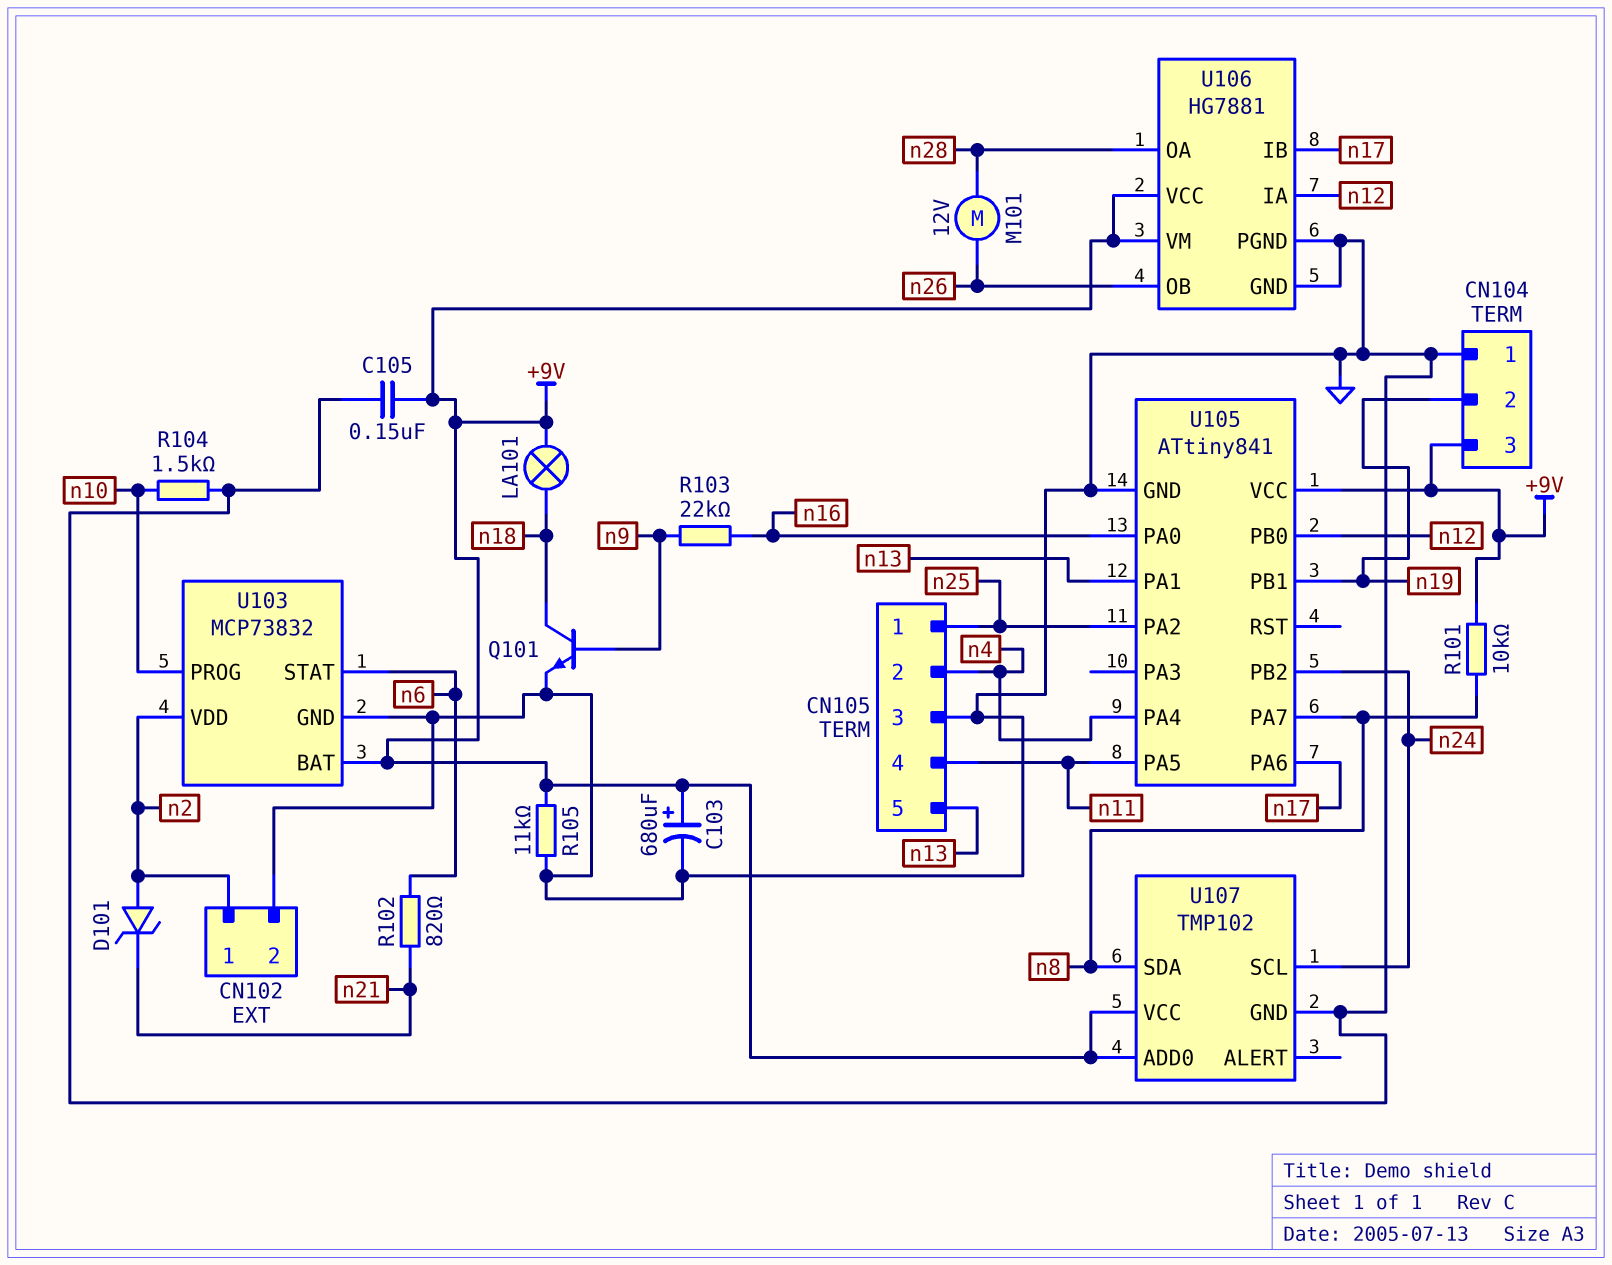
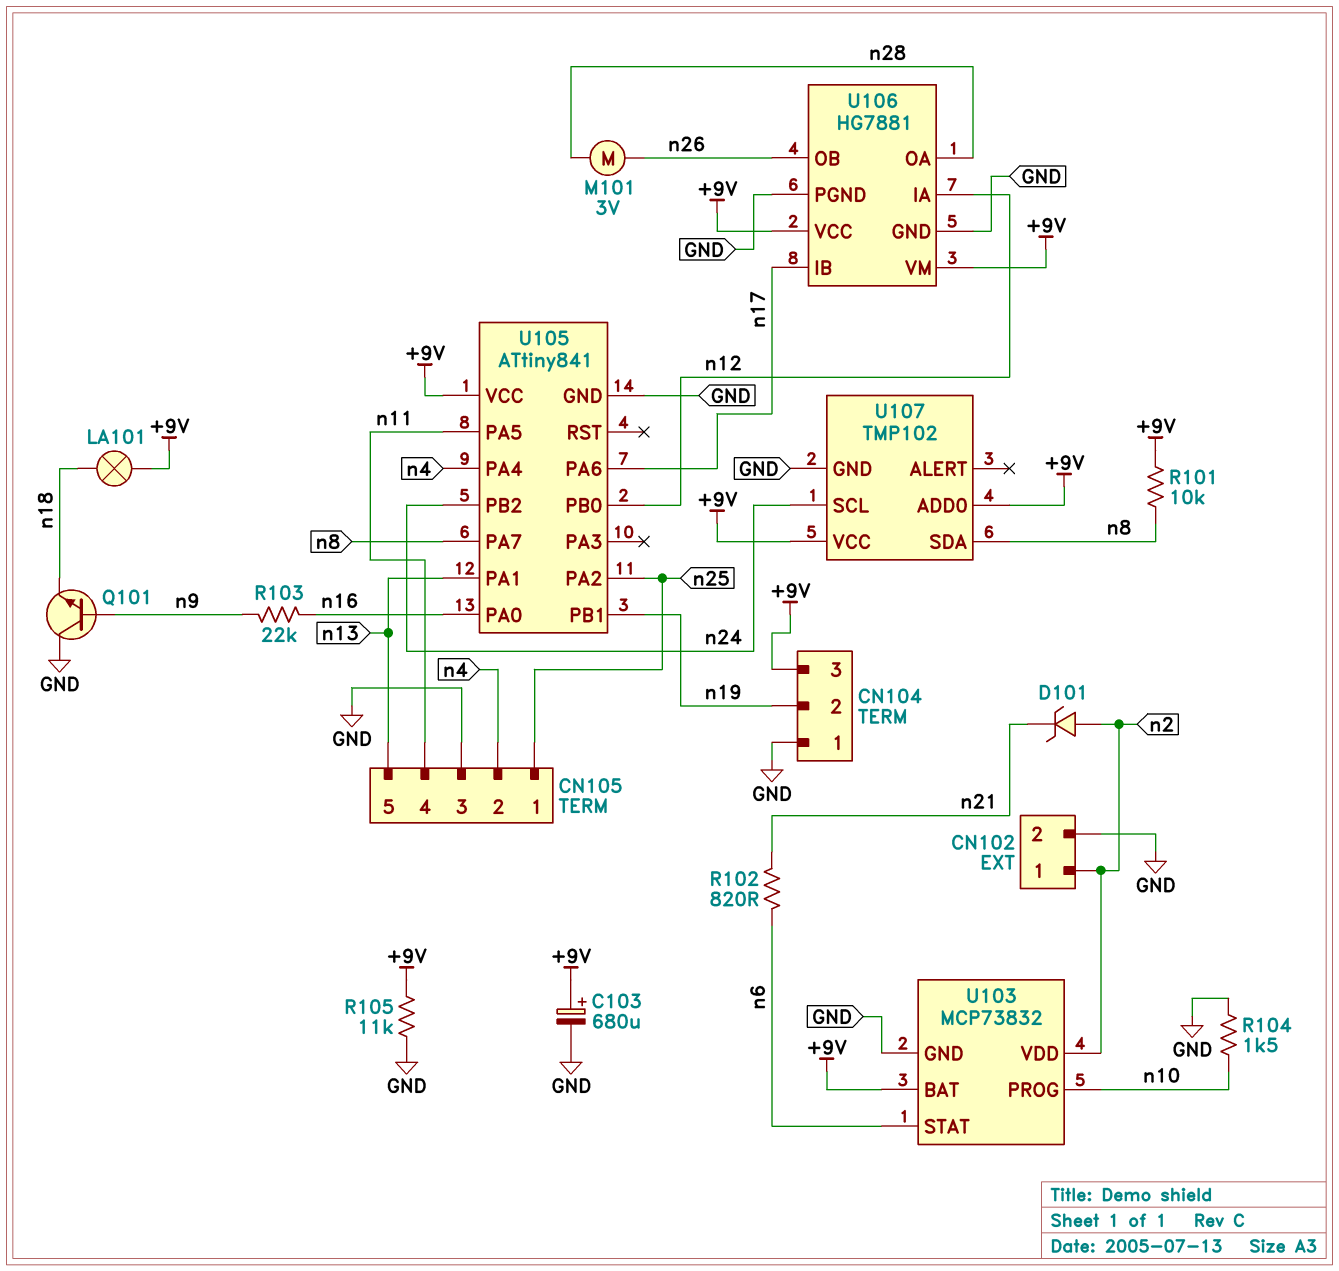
C105: 150nF (+9V, GND) -> none
M101: motor 12V (n26, n28) -> motor 3V (n26, n28)
Q101: NPN (B n9, C n18, E GND) -> NPN (B n9, C GND, E n18)

